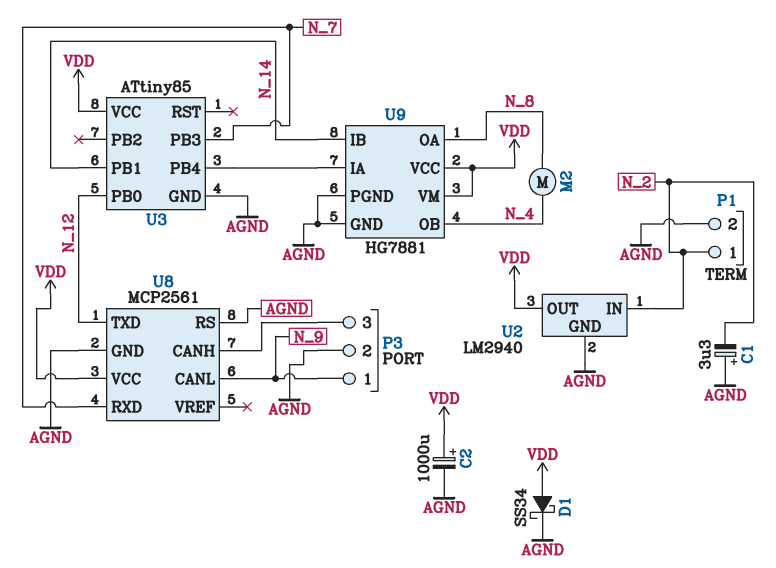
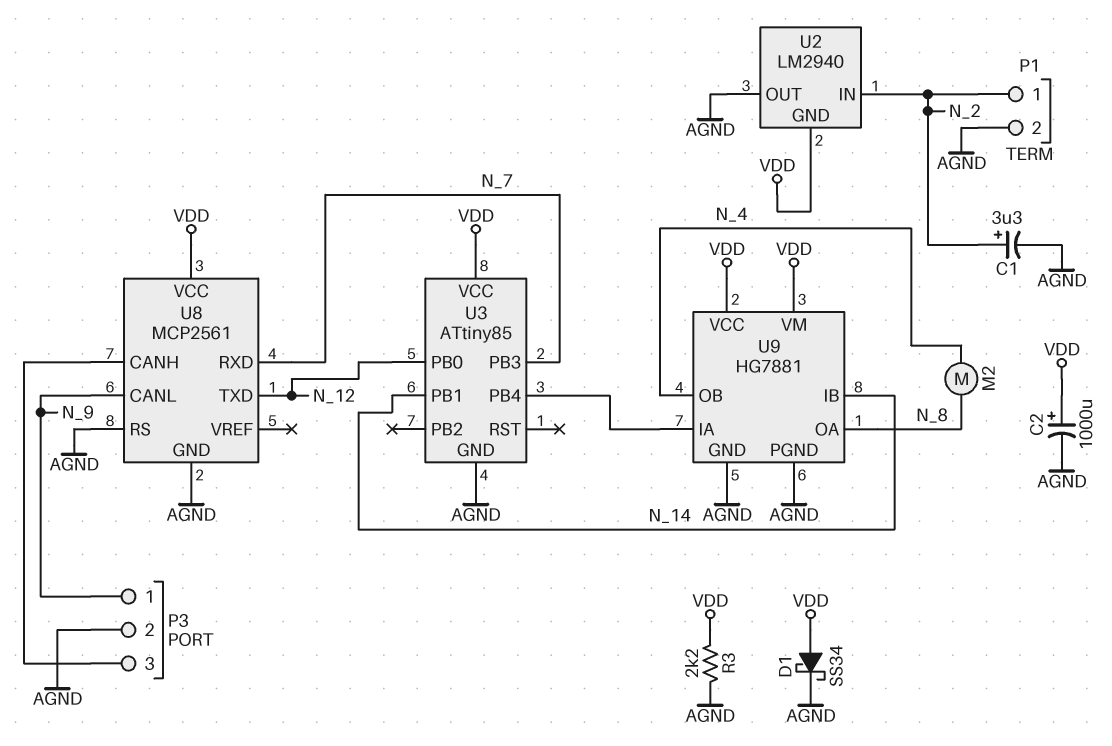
C1: 3.3uF (plus AGND, minus N_2) -> 3.3uF (plus N_2, minus AGND)
R3: none -> 2.2k (AGND, VDD)
U2 pin GND: AGND -> VDD
U2 pin OUT: VDD -> AGND

